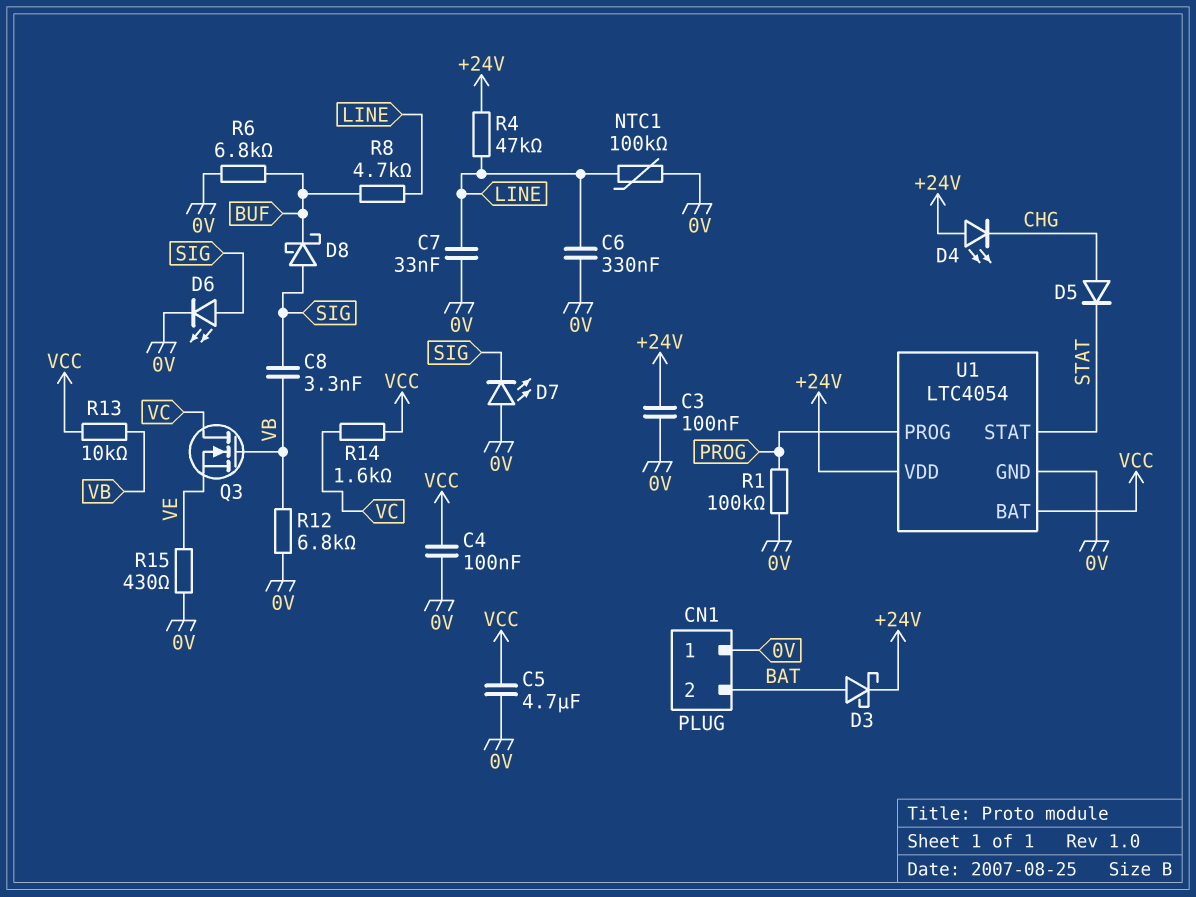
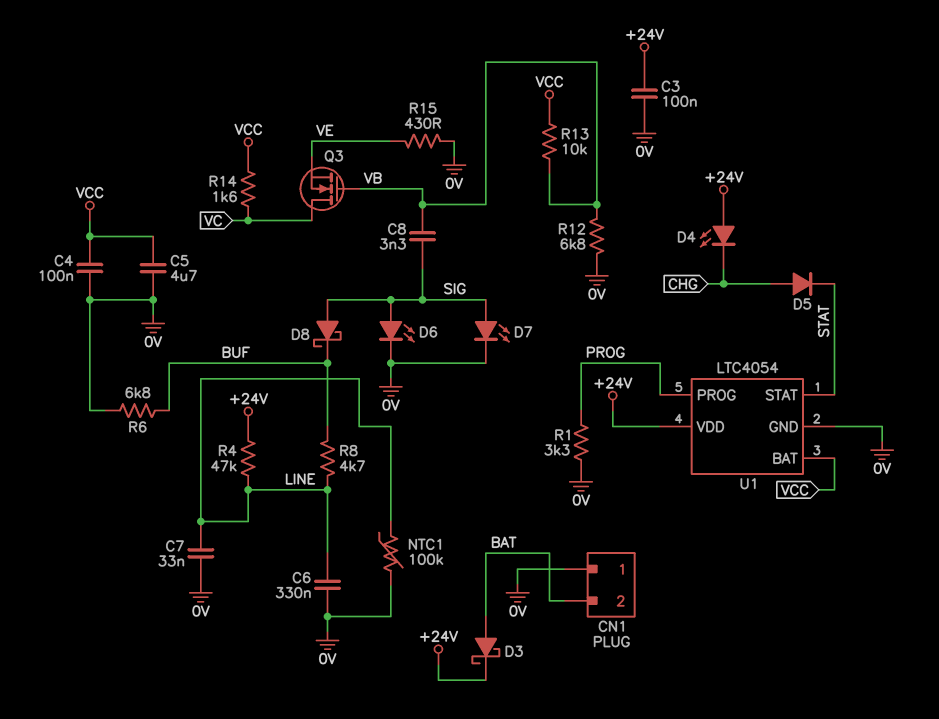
D7: LED (A 0V, K SIG) -> LED (A SIG, K 0V)
R1: 100k (0V, PROG) -> 3.3k (0V, PROG)

